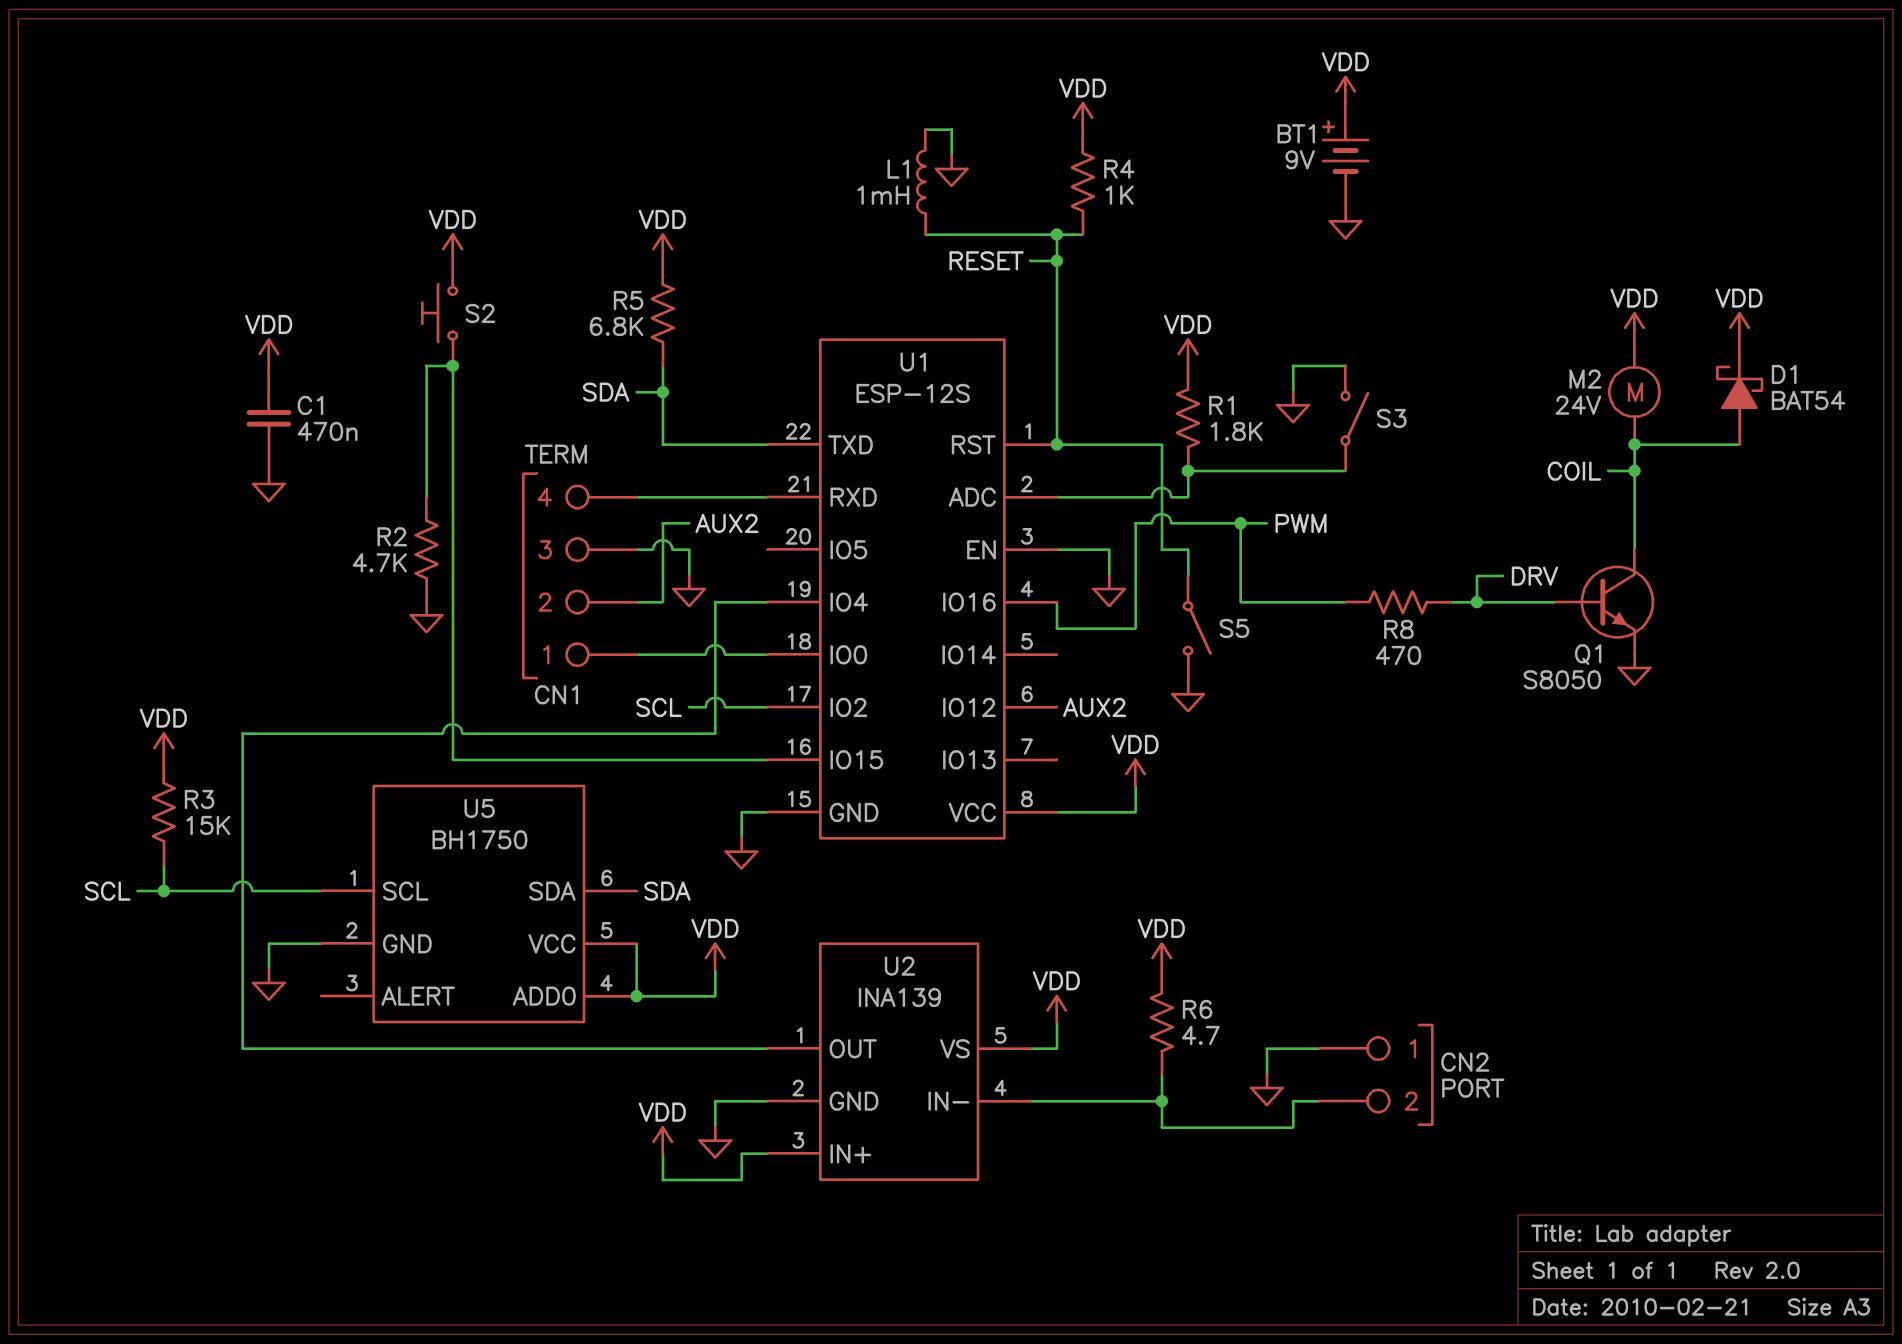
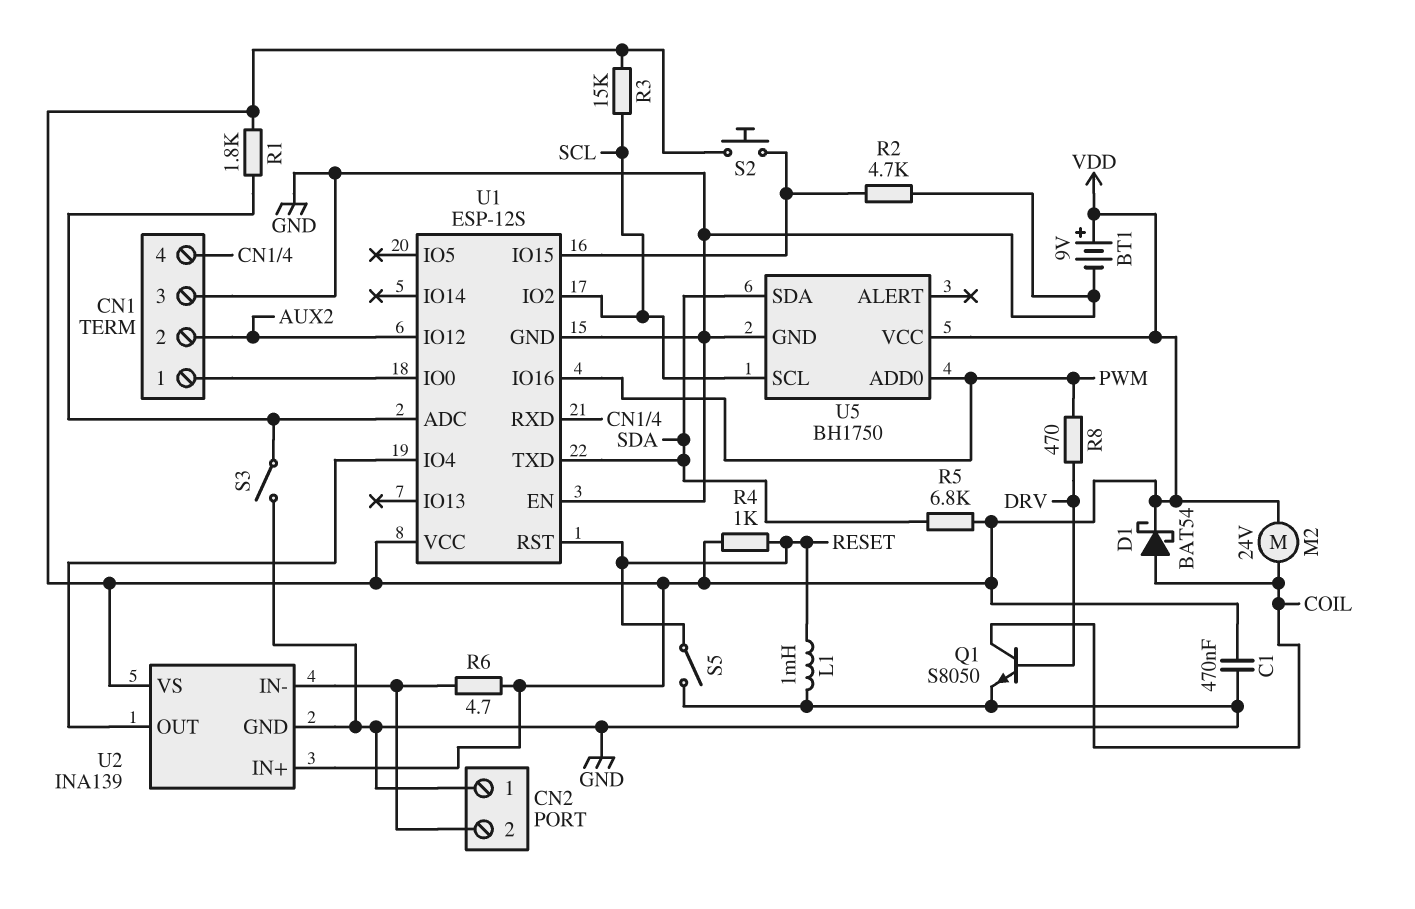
U5 pin ADD0: VDD -> PWM

